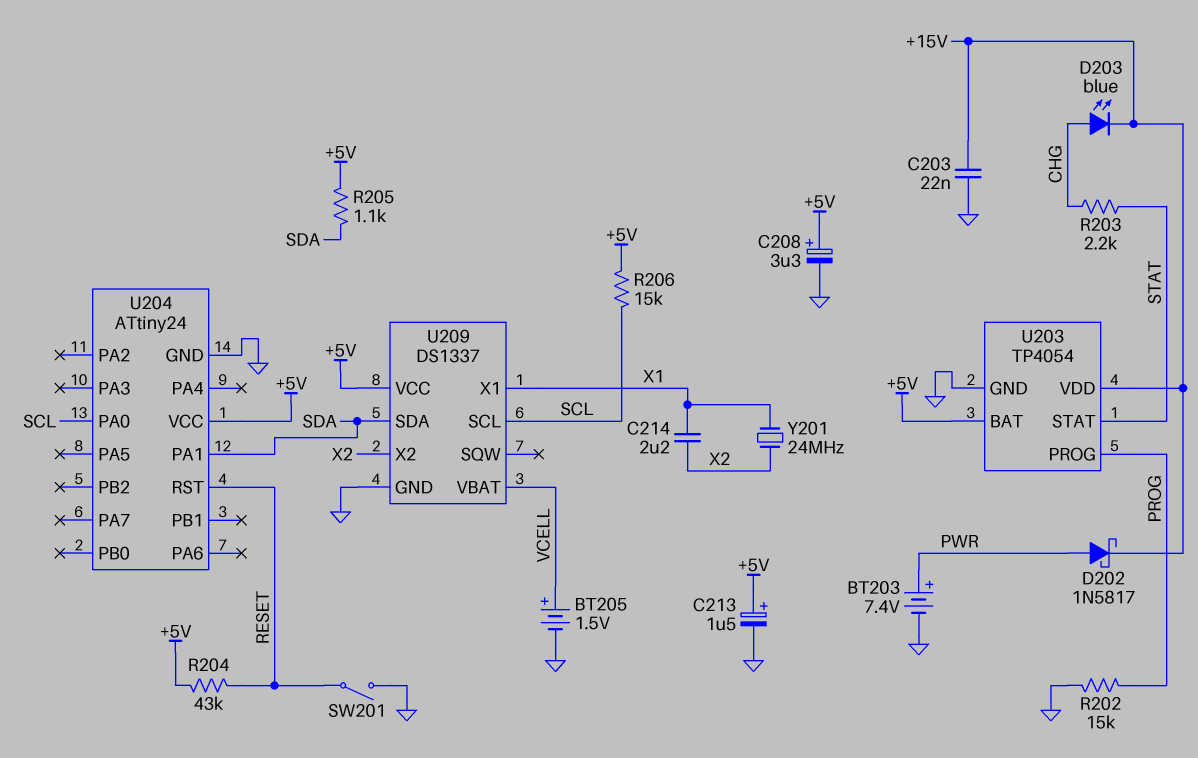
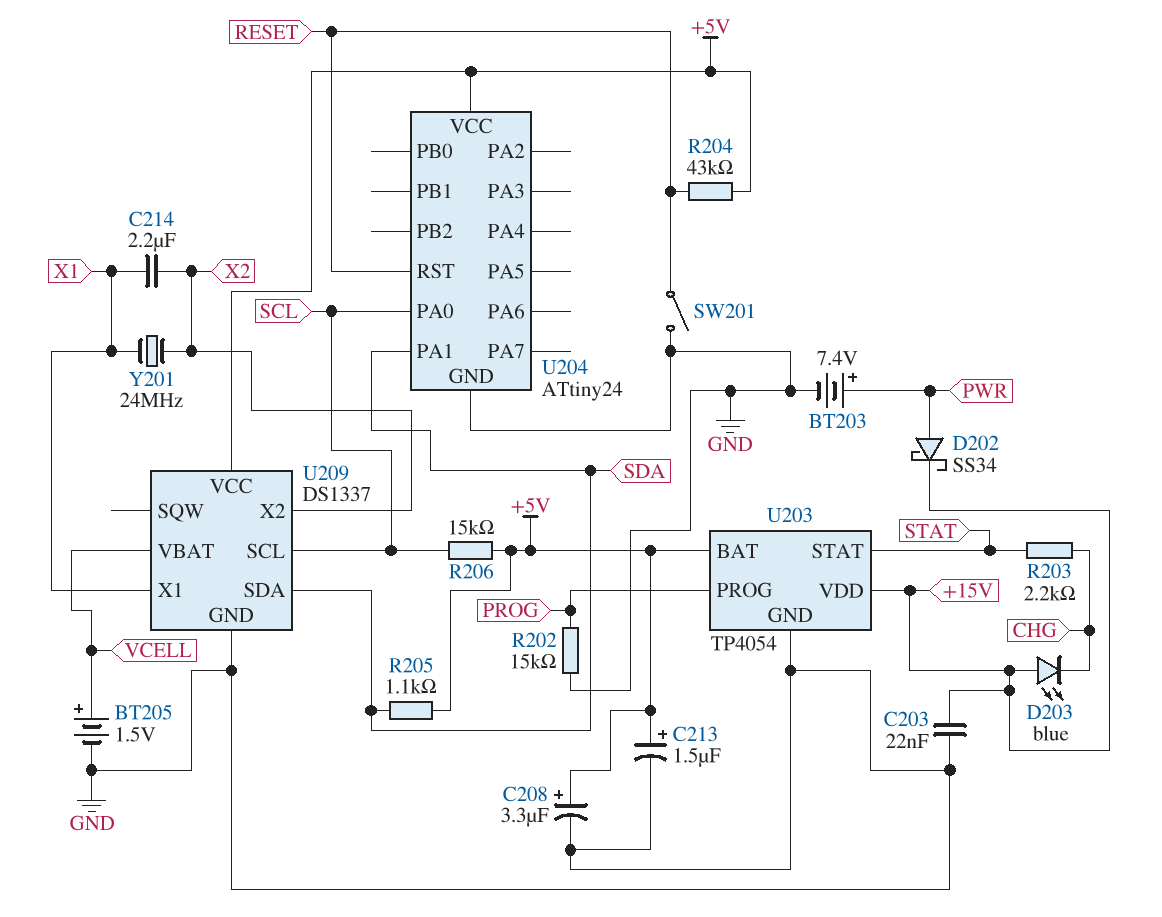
D202: schottky 1N5817 (A PWR, K +15V) -> schottky SS34 (A PWR, K +15V)
D203: LED blue (A CHG, K +15V) -> LED blue (A +15V, K CHG)

